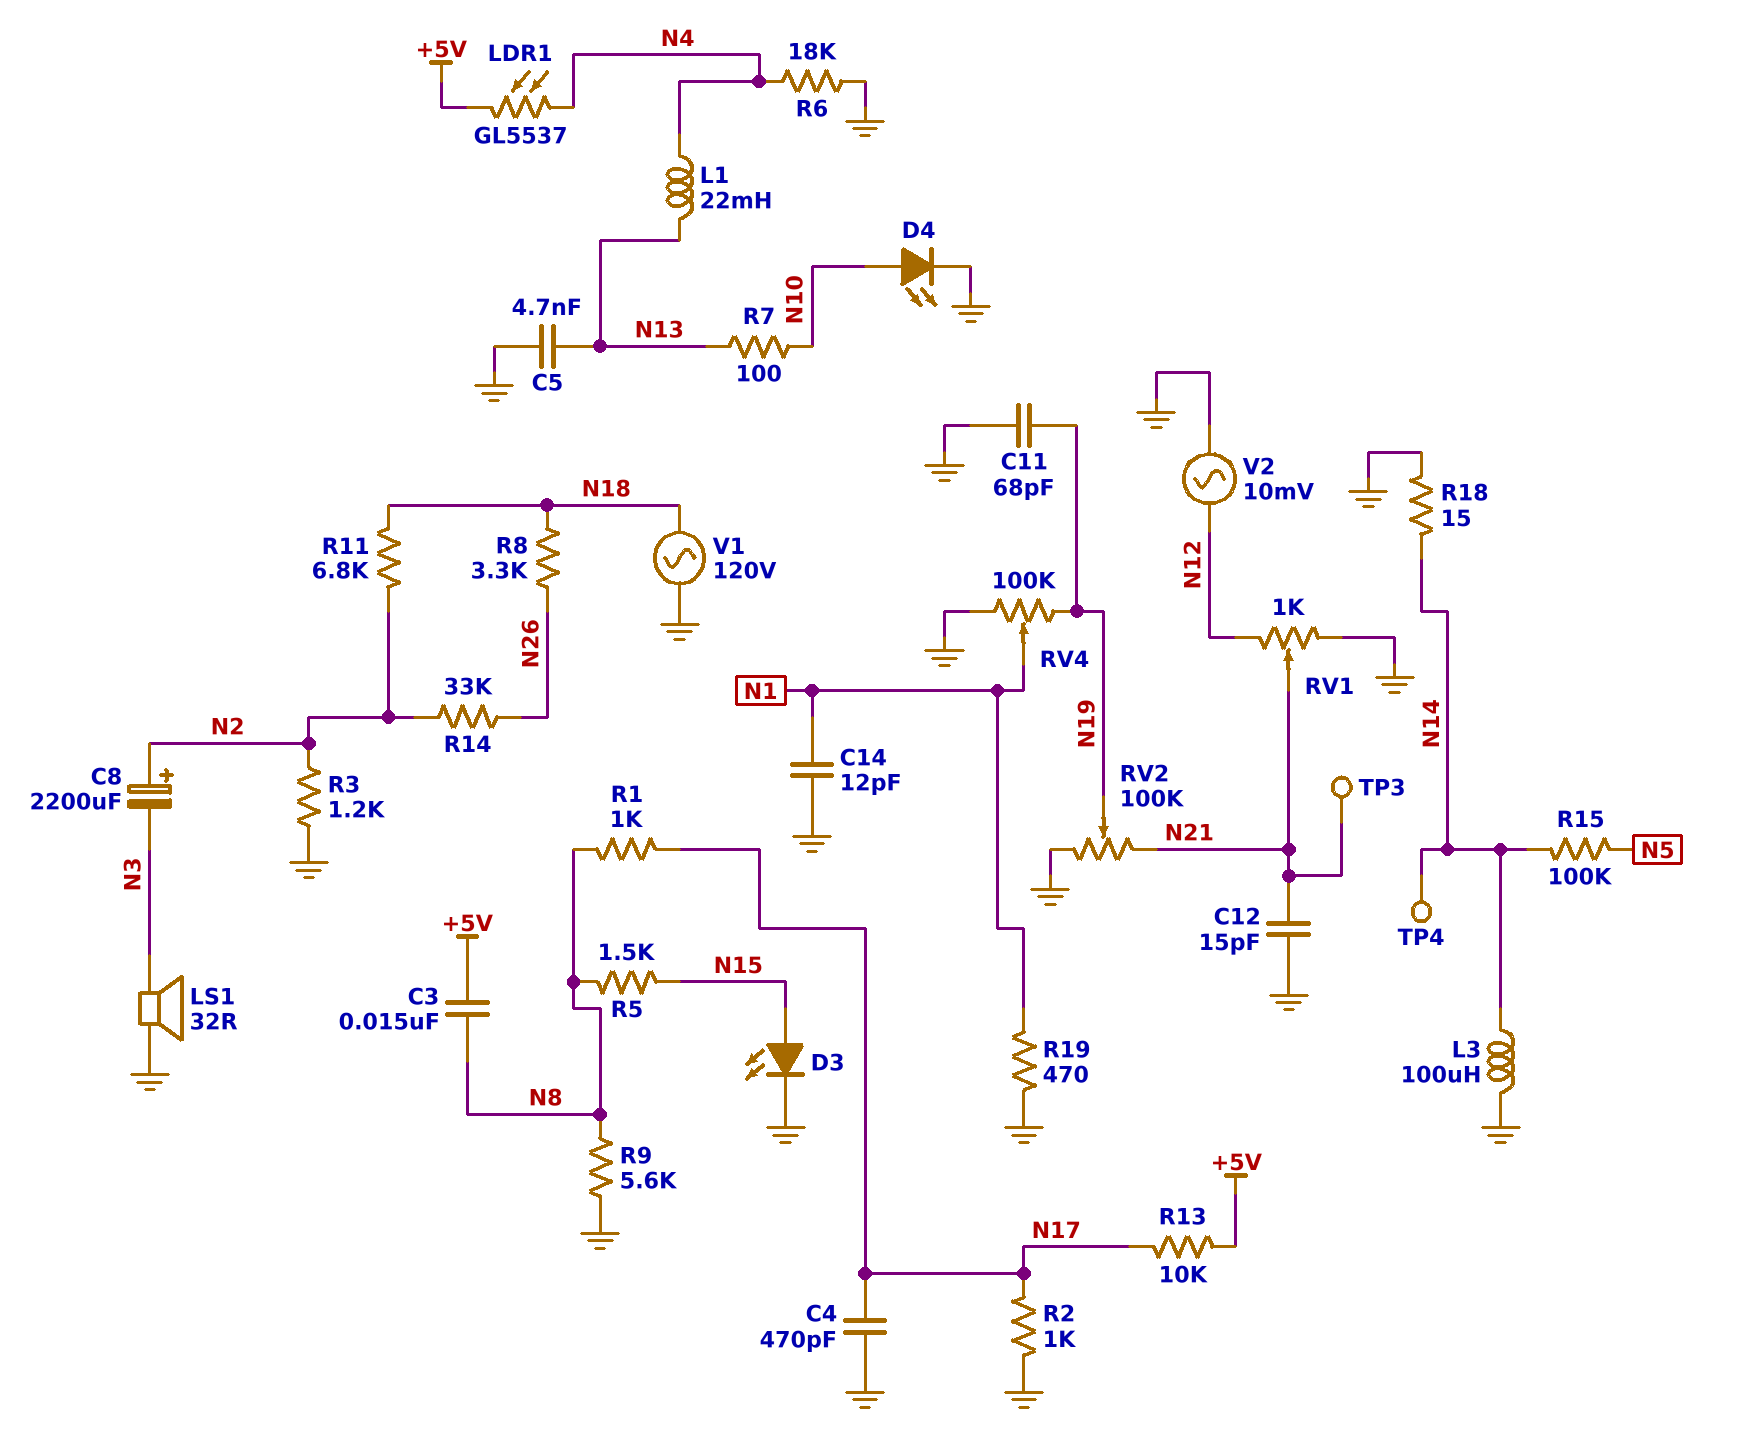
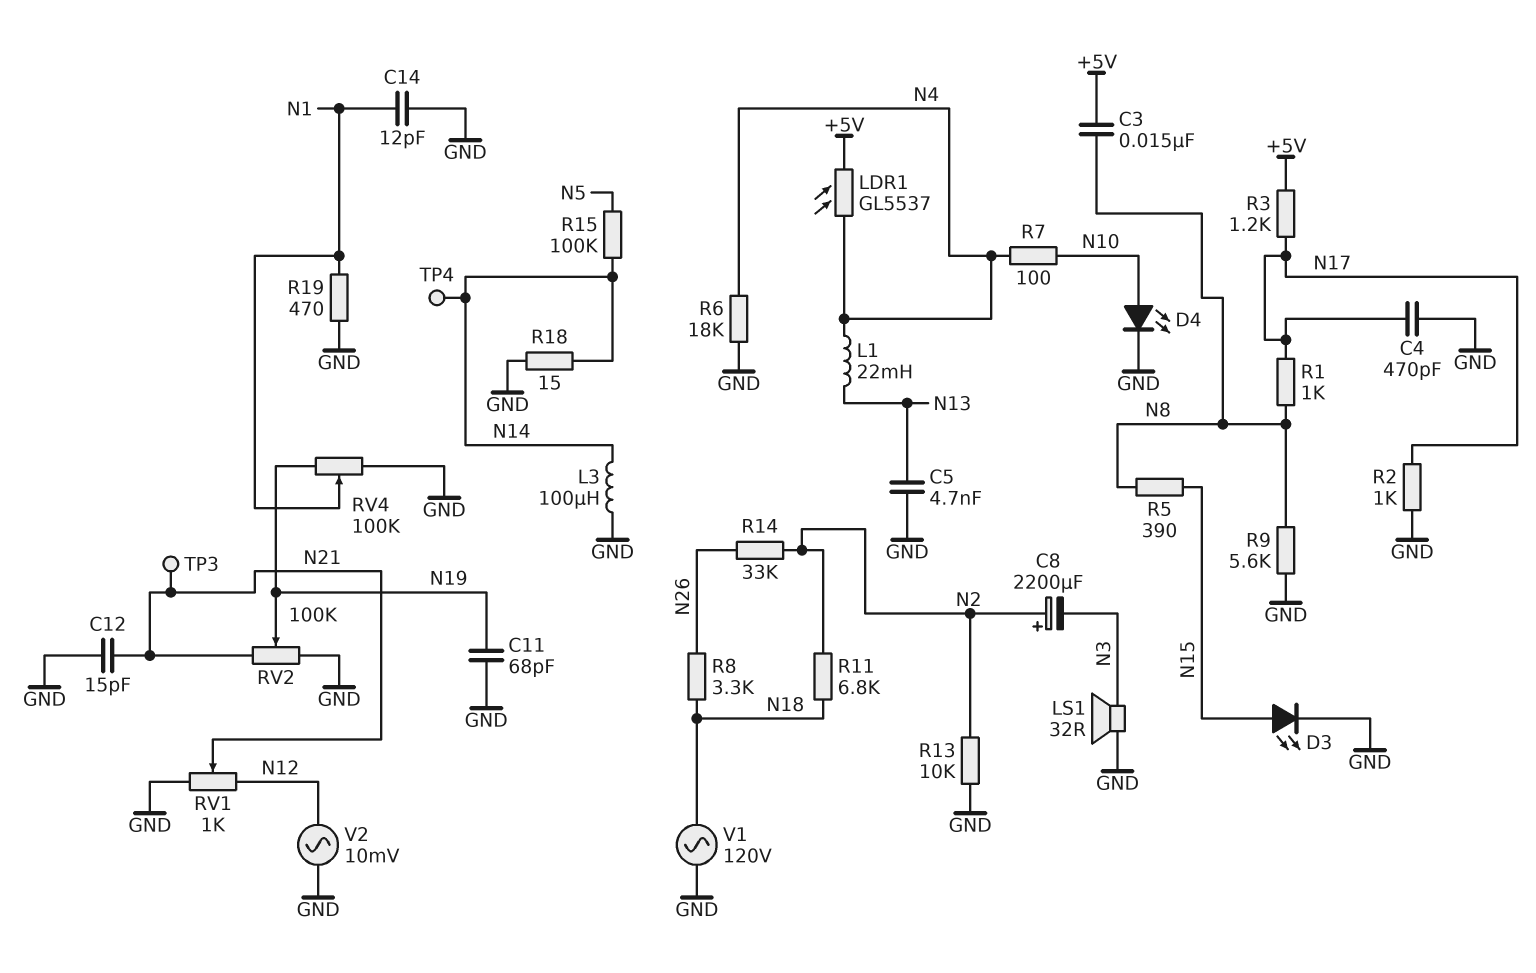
R3: 1.2k (GND, N2) -> 1.2k (+5V, N17)
R5: 1.5k (N8, N15) -> 390 (N8, N15)
R7: 100 (N10, N13) -> 100 (N4, N10)
R13: 10k (+5V, N17) -> 10k (GND, N2)

